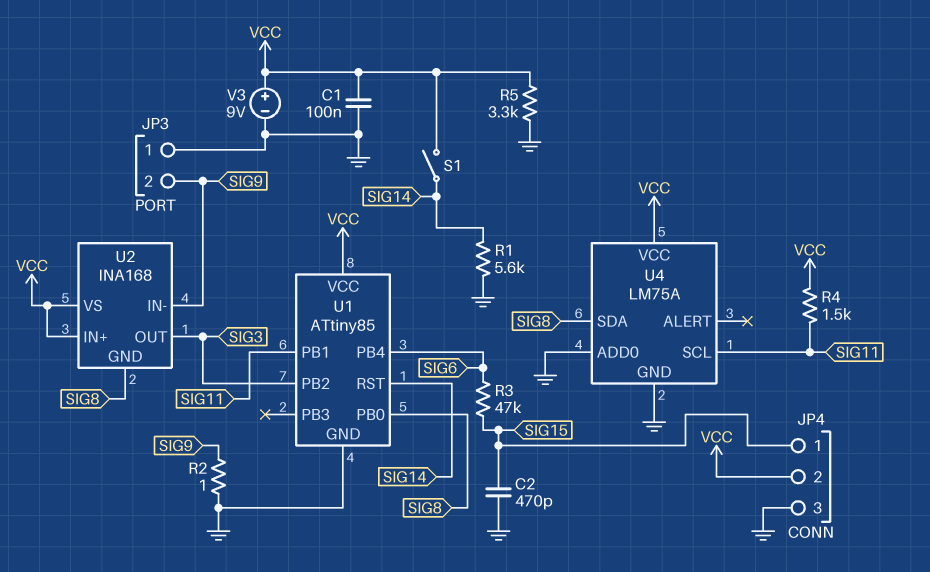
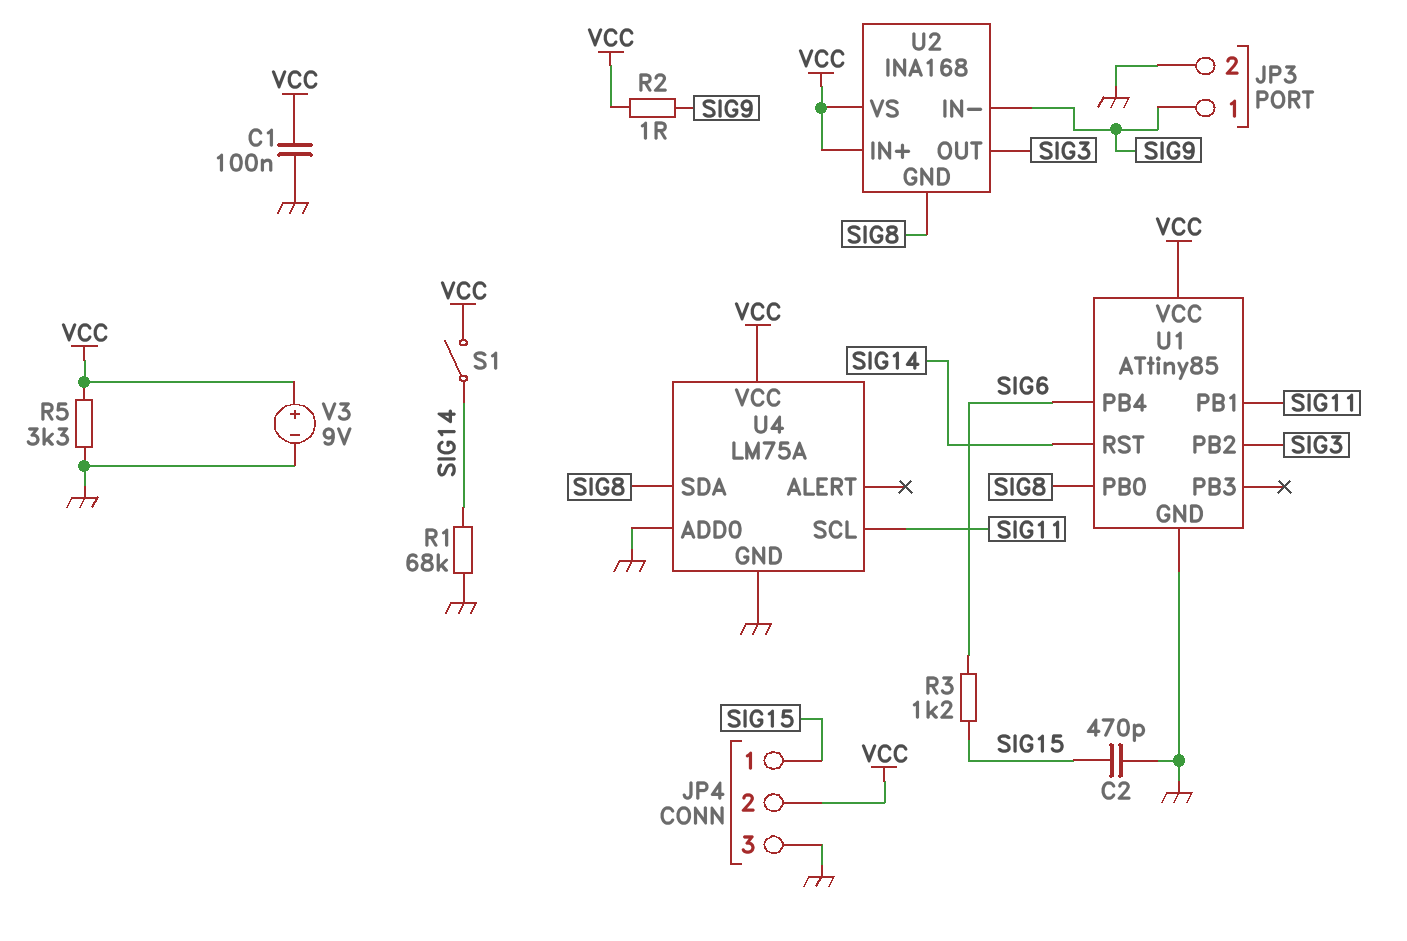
JP3 pin 1: GND -> SIG9
JP3 pin 2: SIG9 -> GND
R1: 5.6k (GND, SIG14) -> 68k (GND, SIG14)
R2: 1 (GND, SIG9) -> 1 (SIG9, VCC)
R3: 47k (SIG6, SIG15) -> 1.2k (SIG6, SIG15)
R4: 1.5k (SIG11, VCC) -> none

